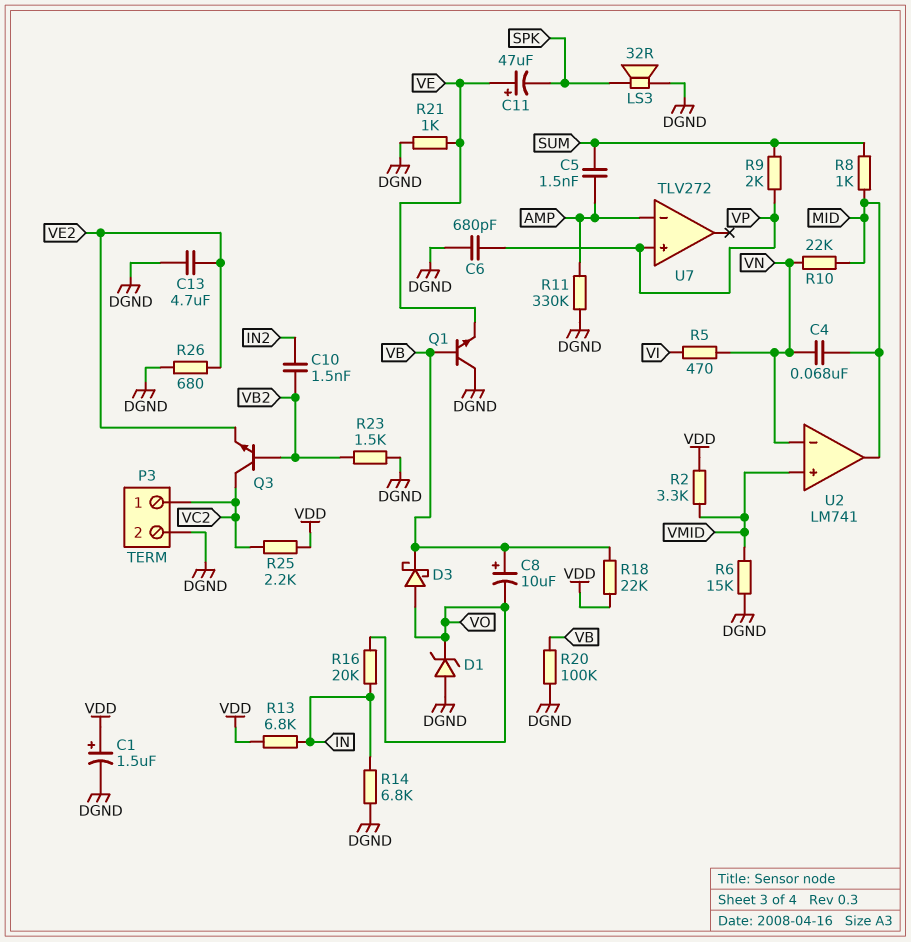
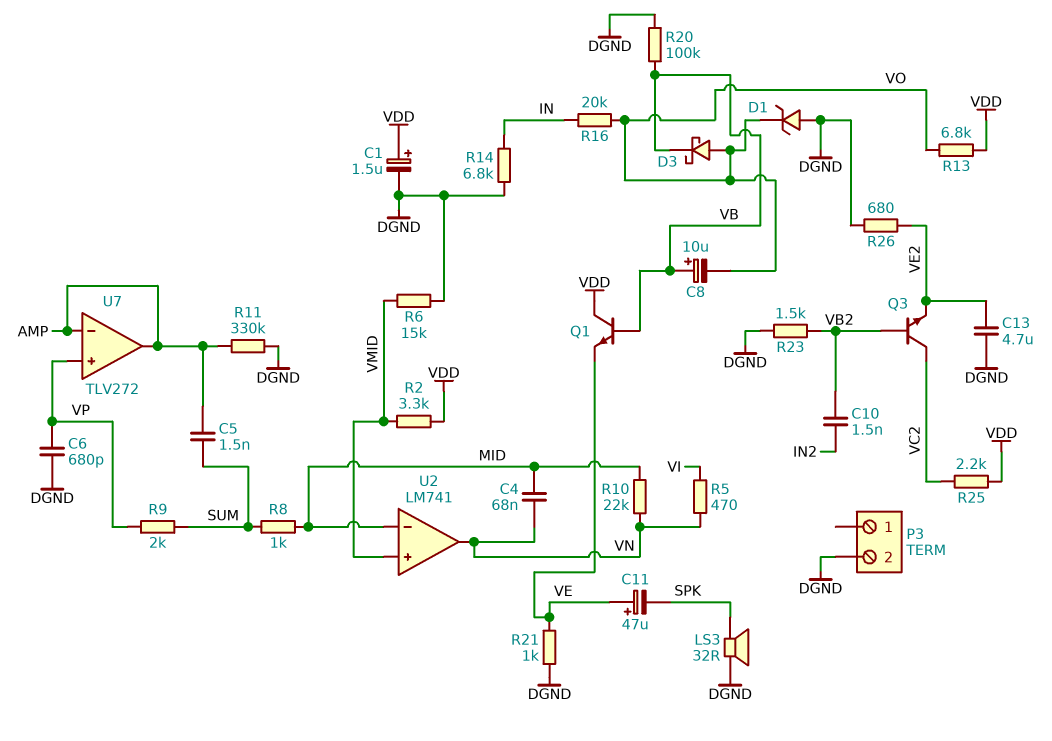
P3 pin 1: VC2 -> none
Q1: NPN (B VB, C DGND, E VE) -> NPN (B VB, C VDD, E VE)
R13: 6.8k (IN, VDD) -> 6.8k (VDD, VO)
R18: 22k (VB, VDD) -> none
U2 pin in-: VN -> MID
U2 pin out: MID -> VN
U7 pin out: none -> AMP

